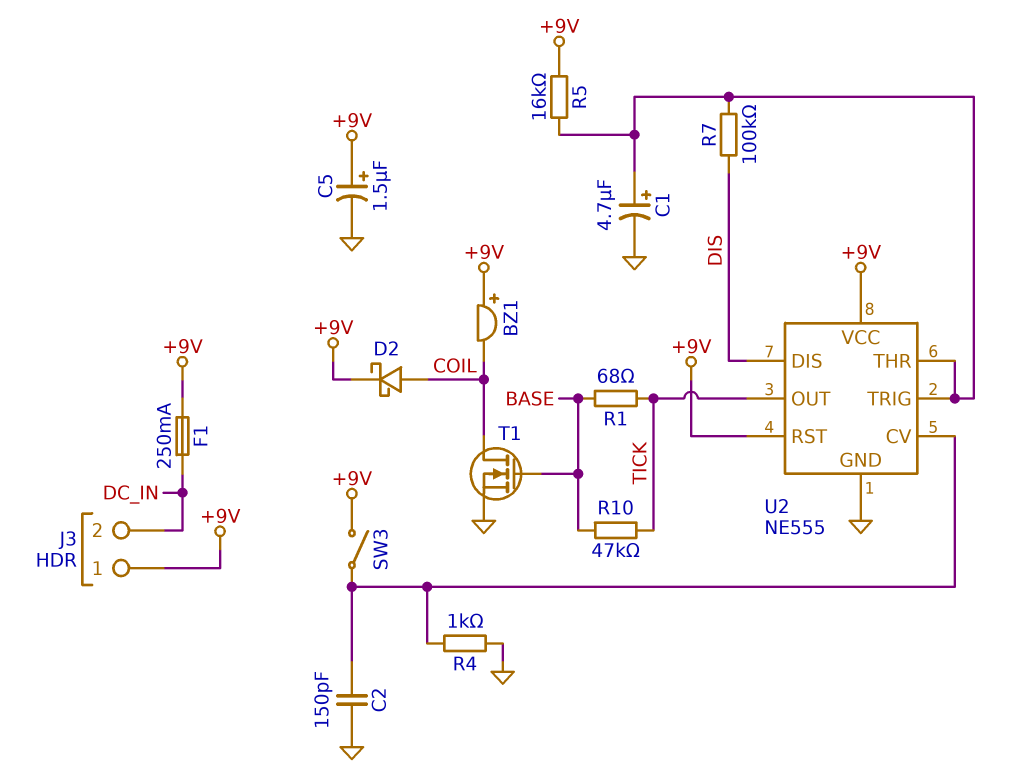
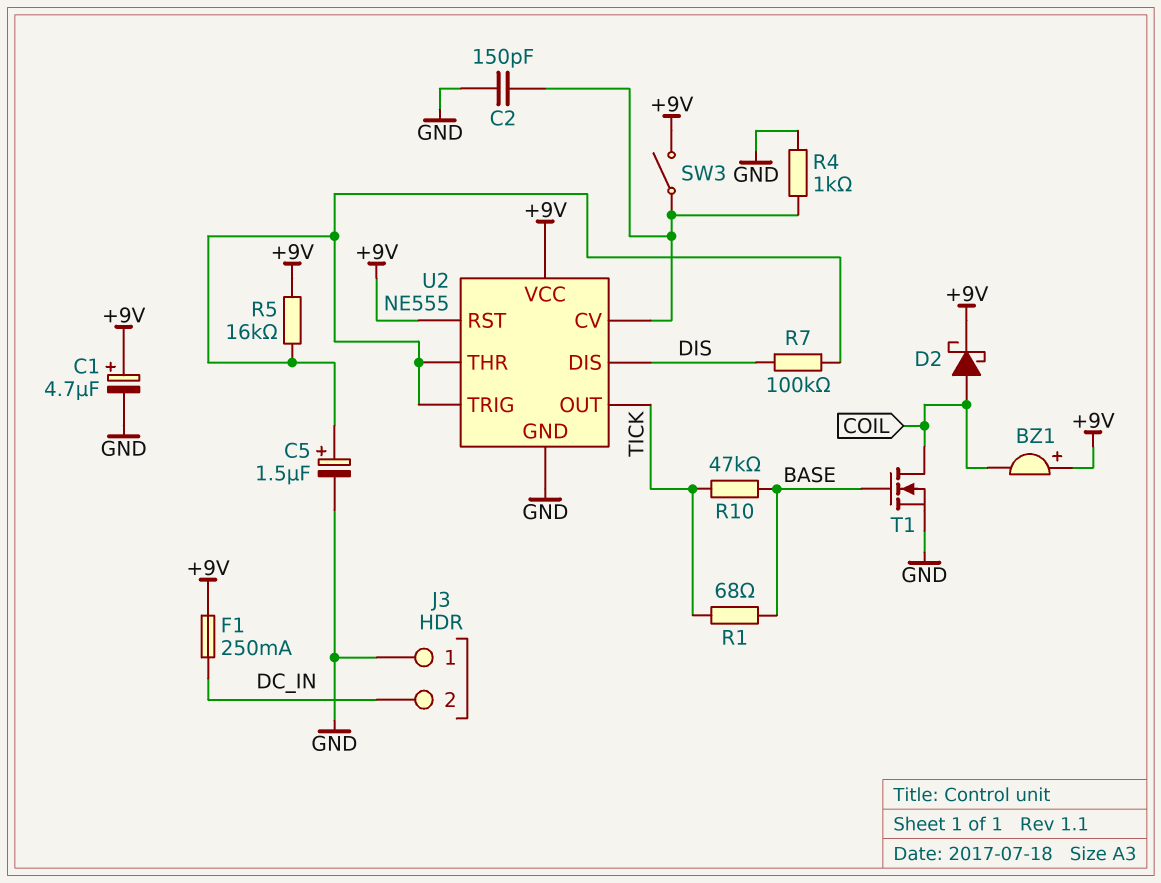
C1: 4.7uF (plus U2/THR, minus GND) -> 4.7uF (plus +9V, minus GND)
C5: 1.5uF (plus +9V, minus GND) -> 1.5uF (plus U2/THR, minus GND)
J3 pin 1: +9V -> GND

